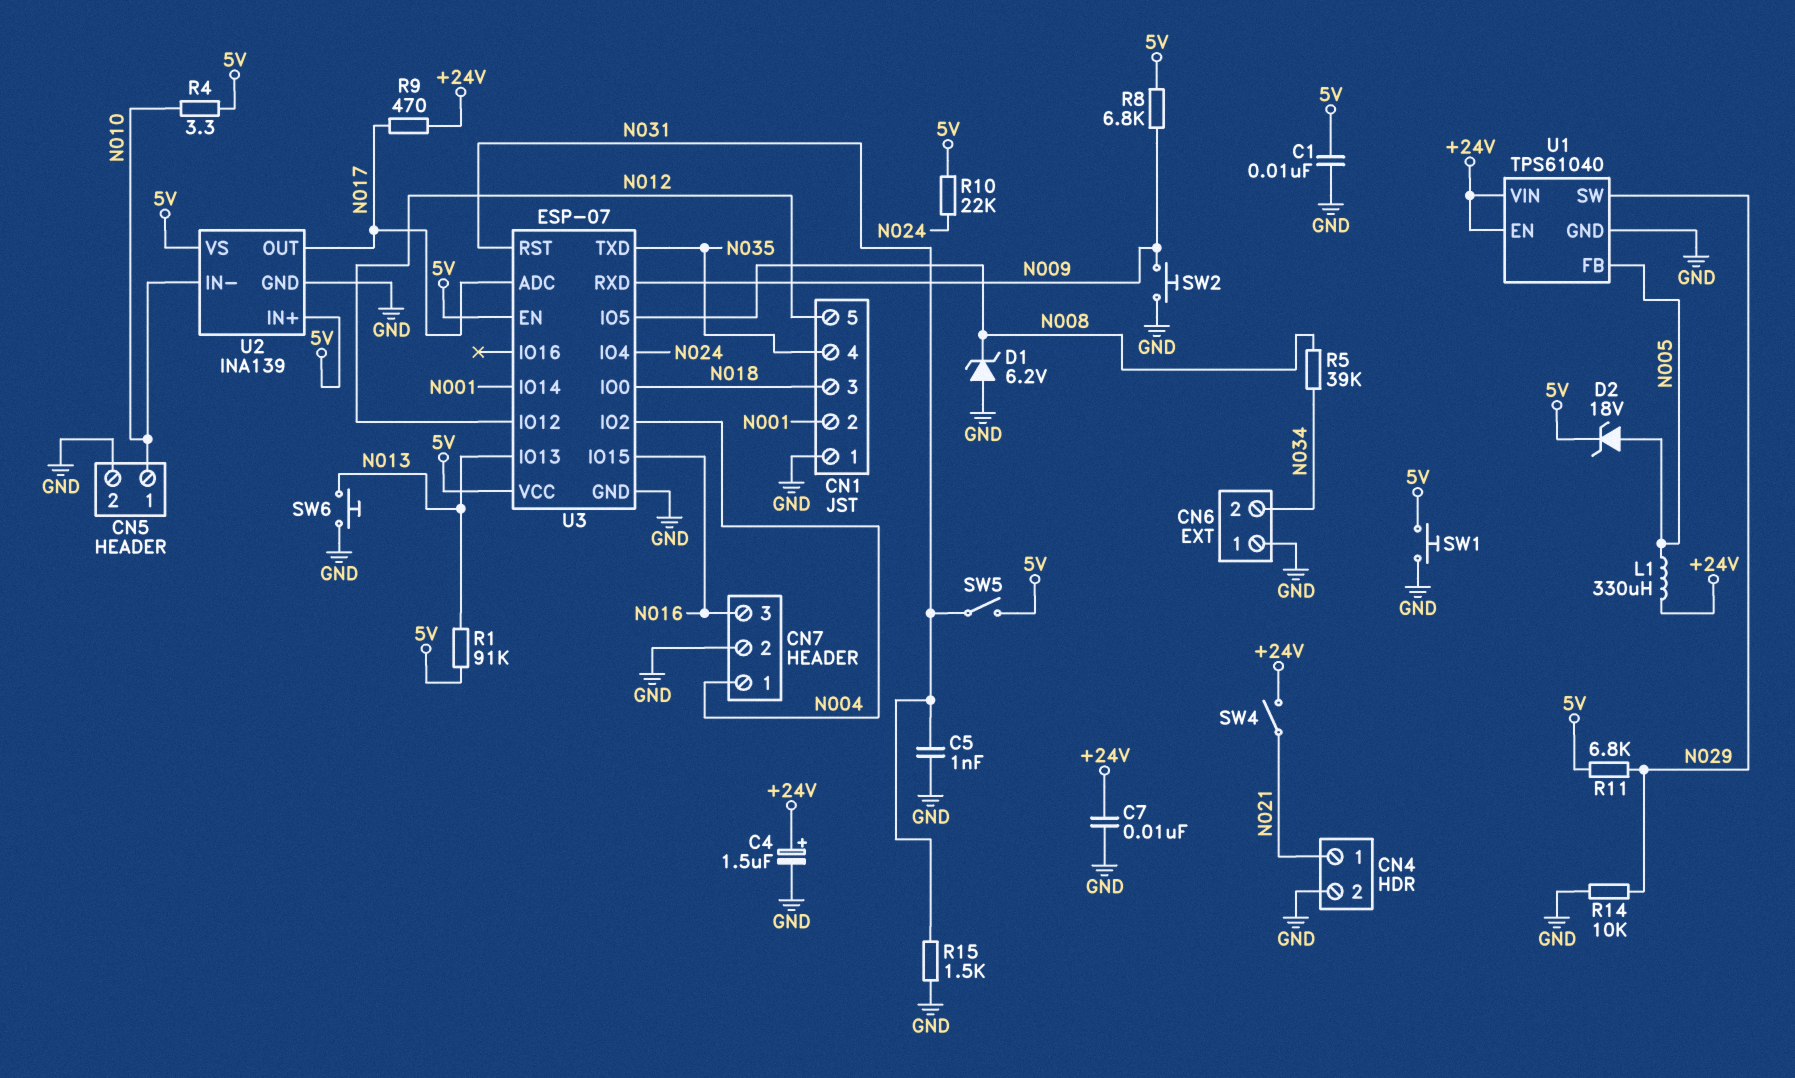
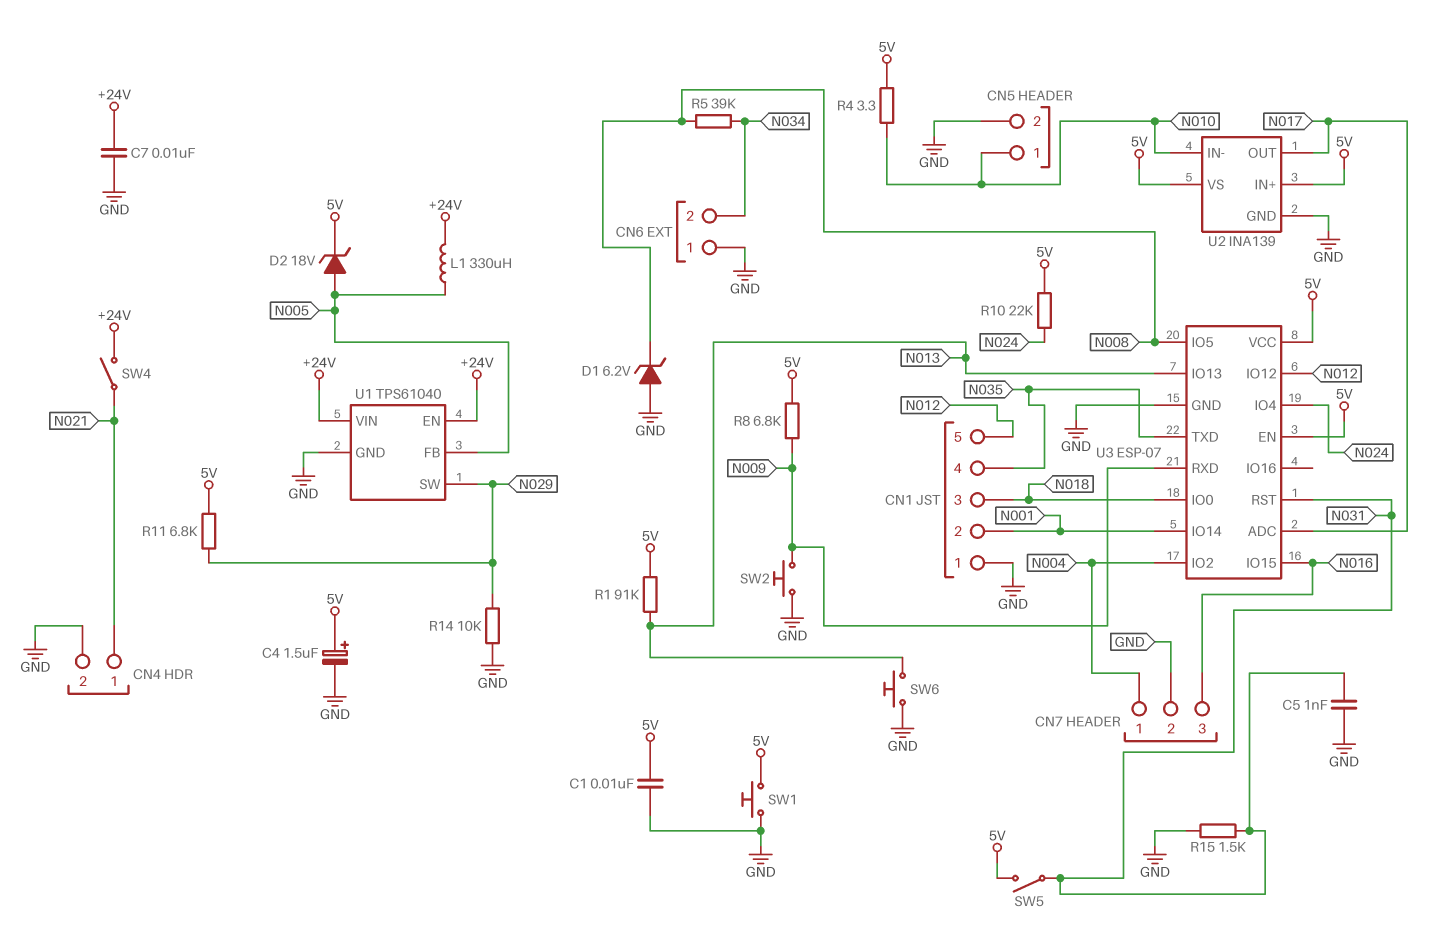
C4: 1.5uF (plus +24V, minus GND) -> 1.5uF (plus 5V, minus GND)
R9: 470 (+24V, N017) -> none

